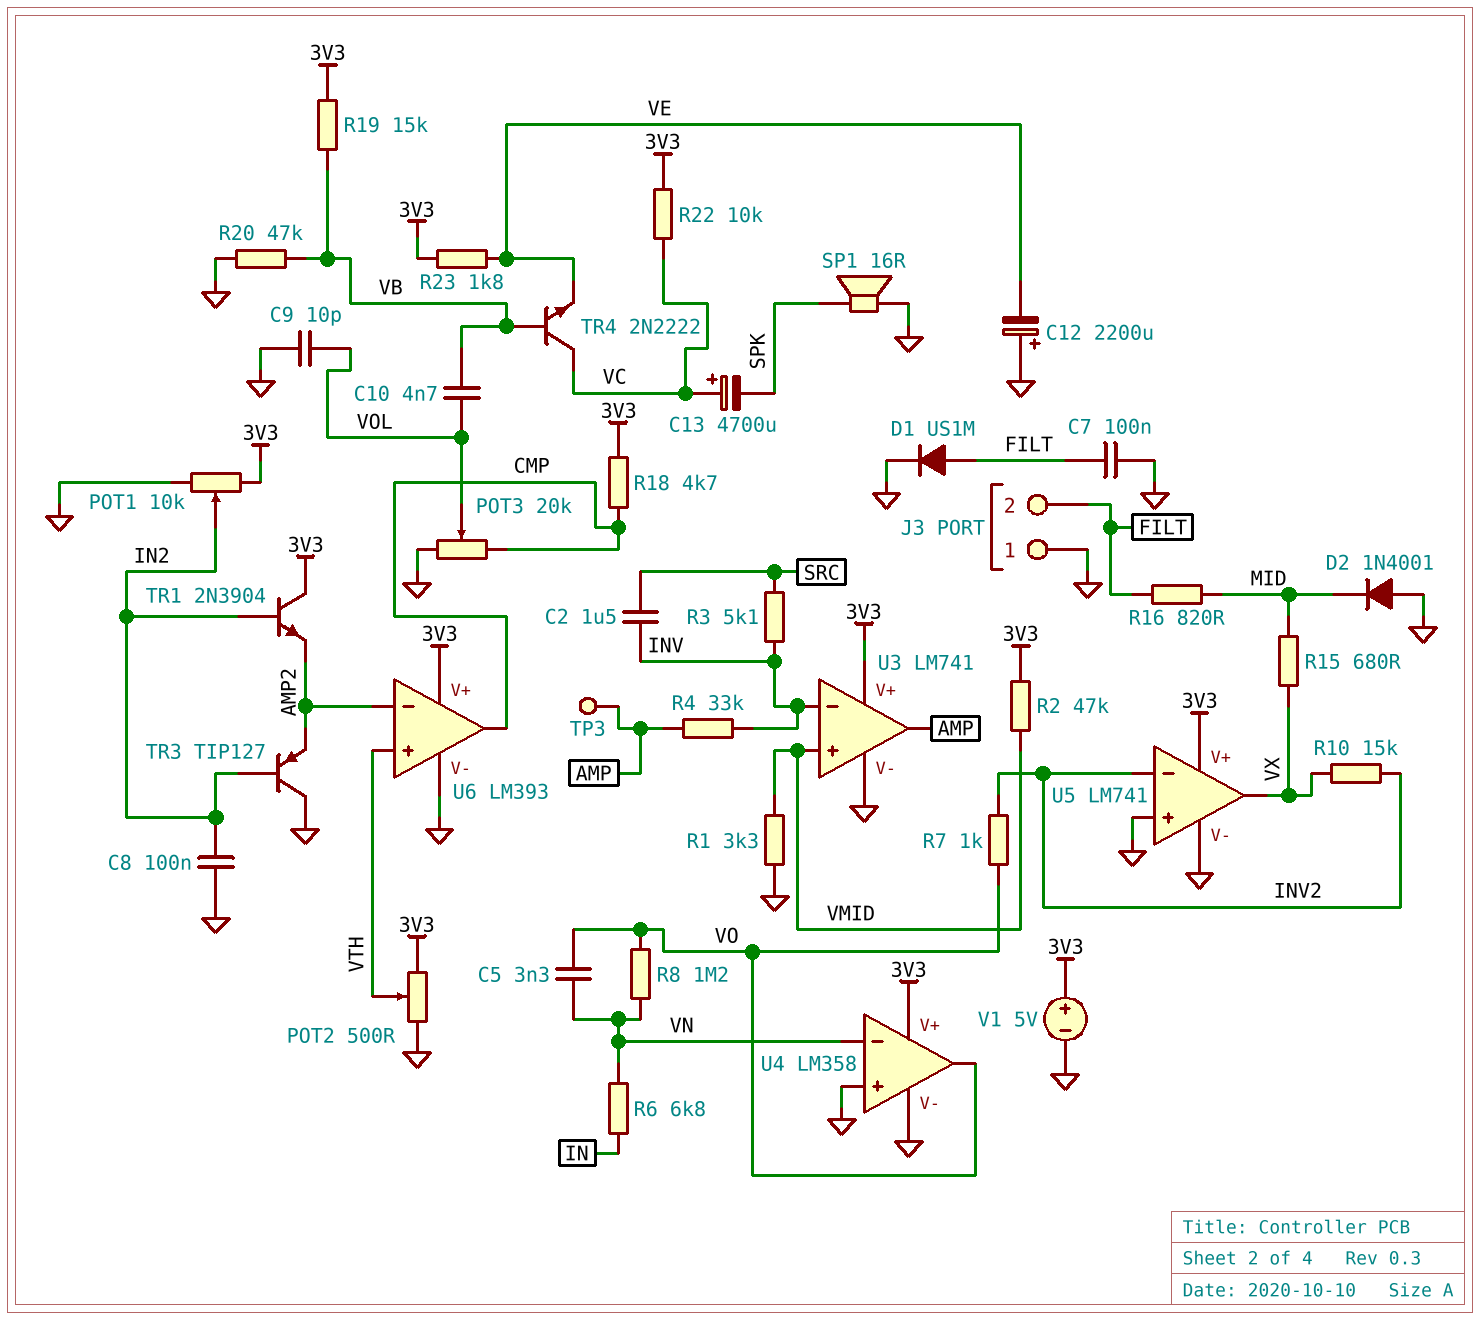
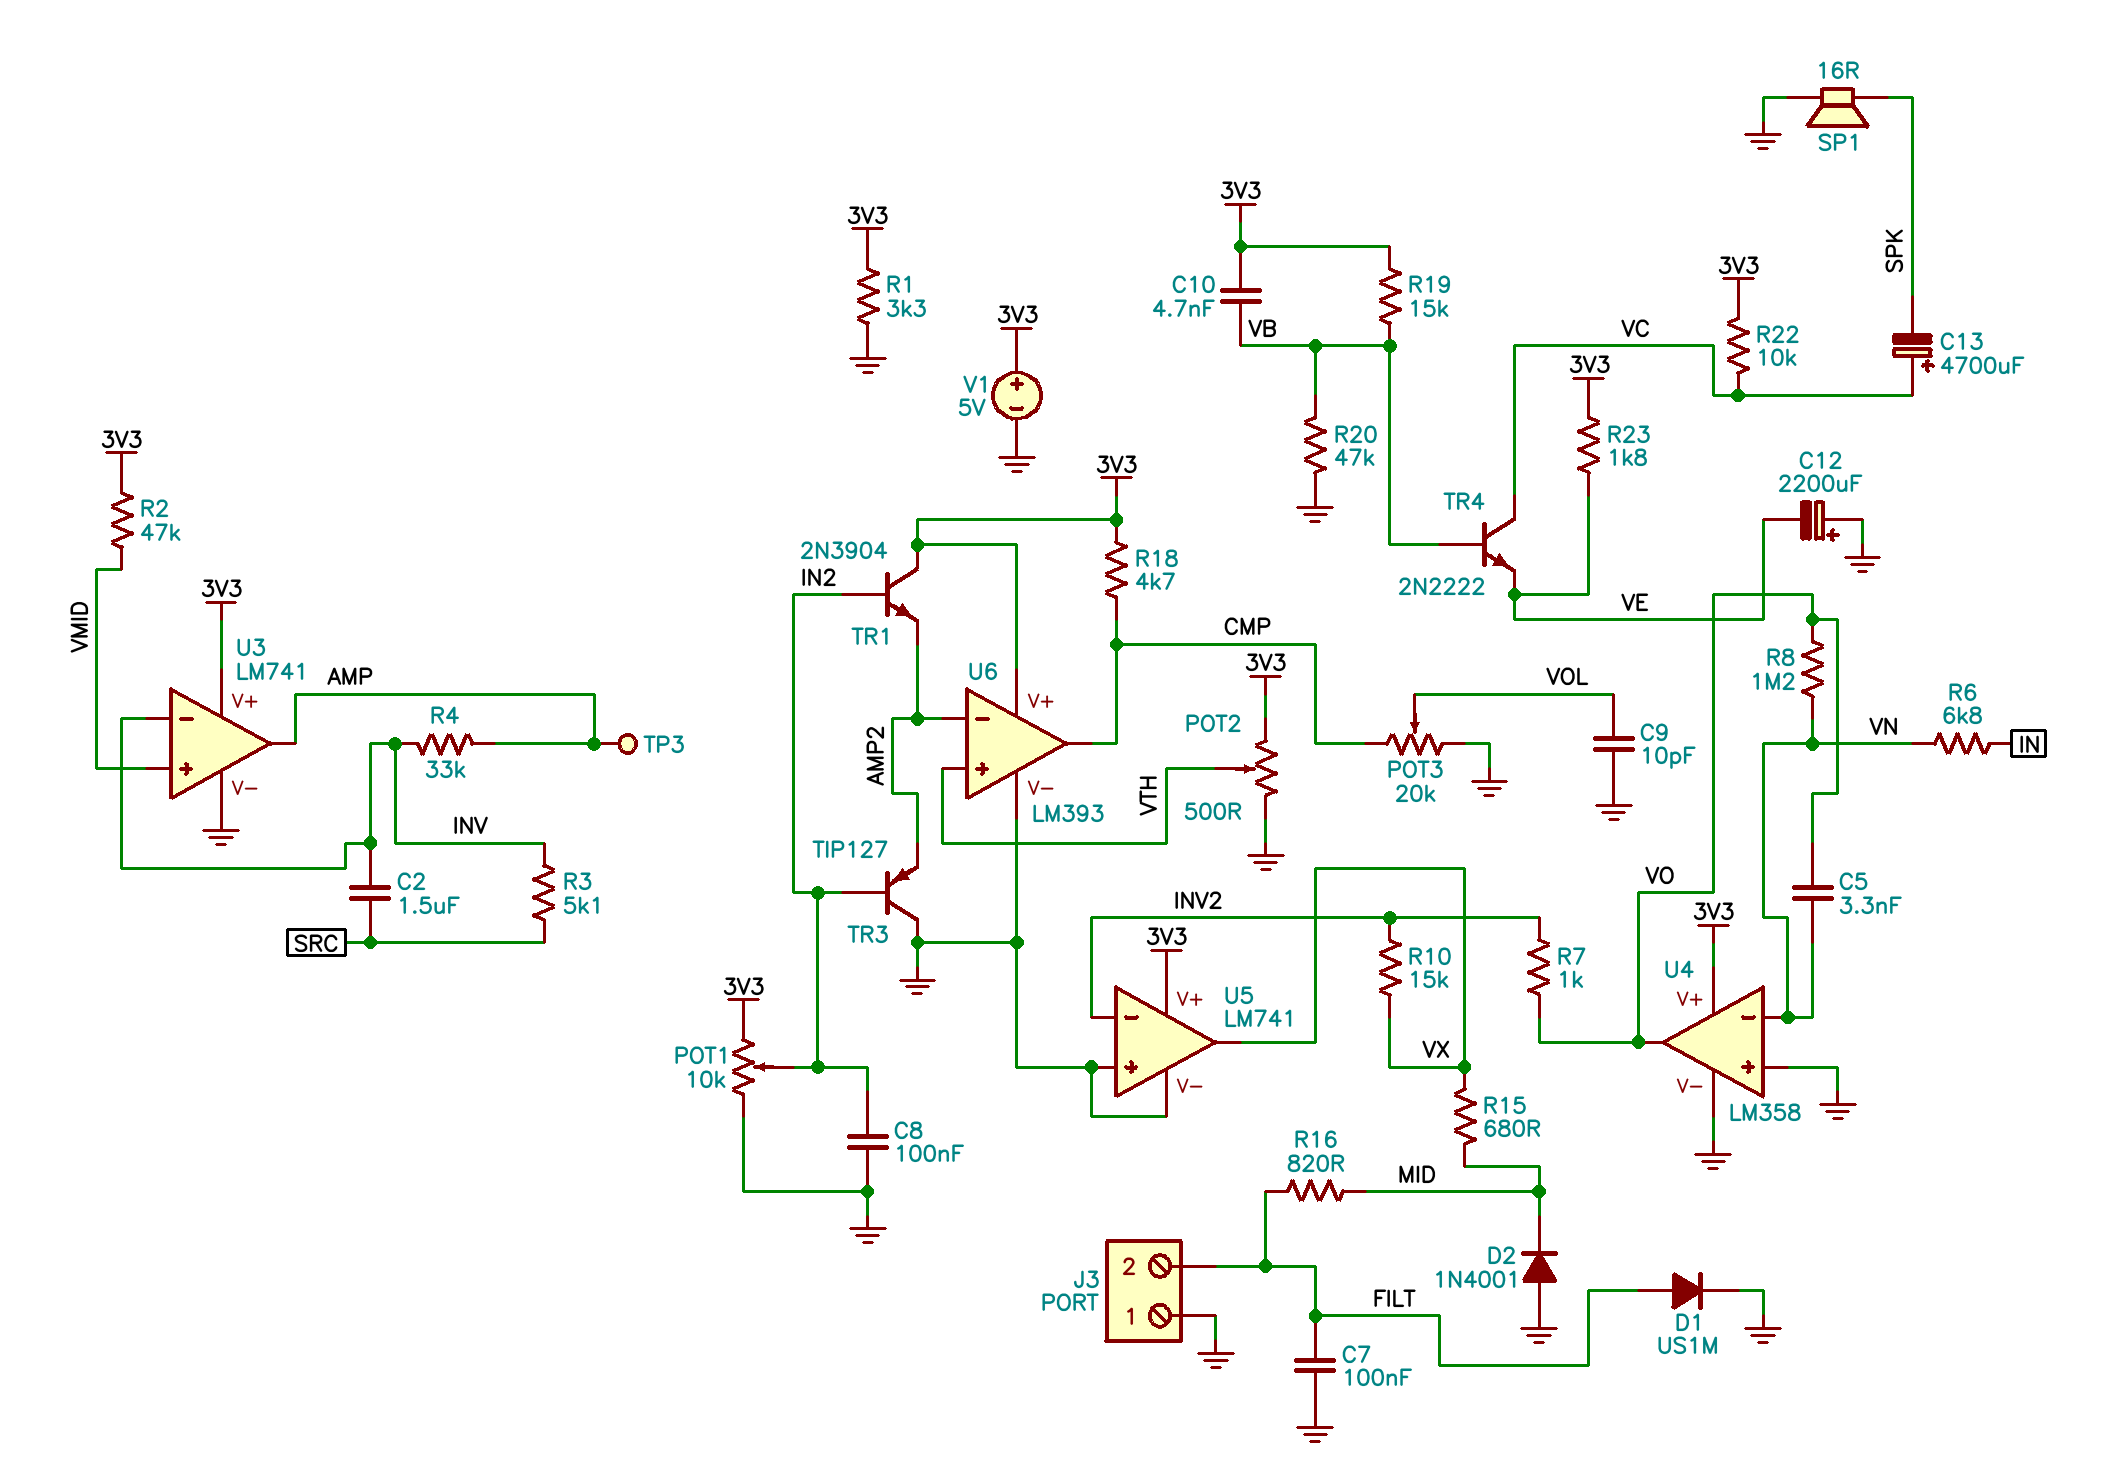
C10: 4.7nF (VB, VOL) -> 4.7nF (3V3, VB)
R1: 3.3k (GND, VMID) -> 3.3k (3V3, GND)

